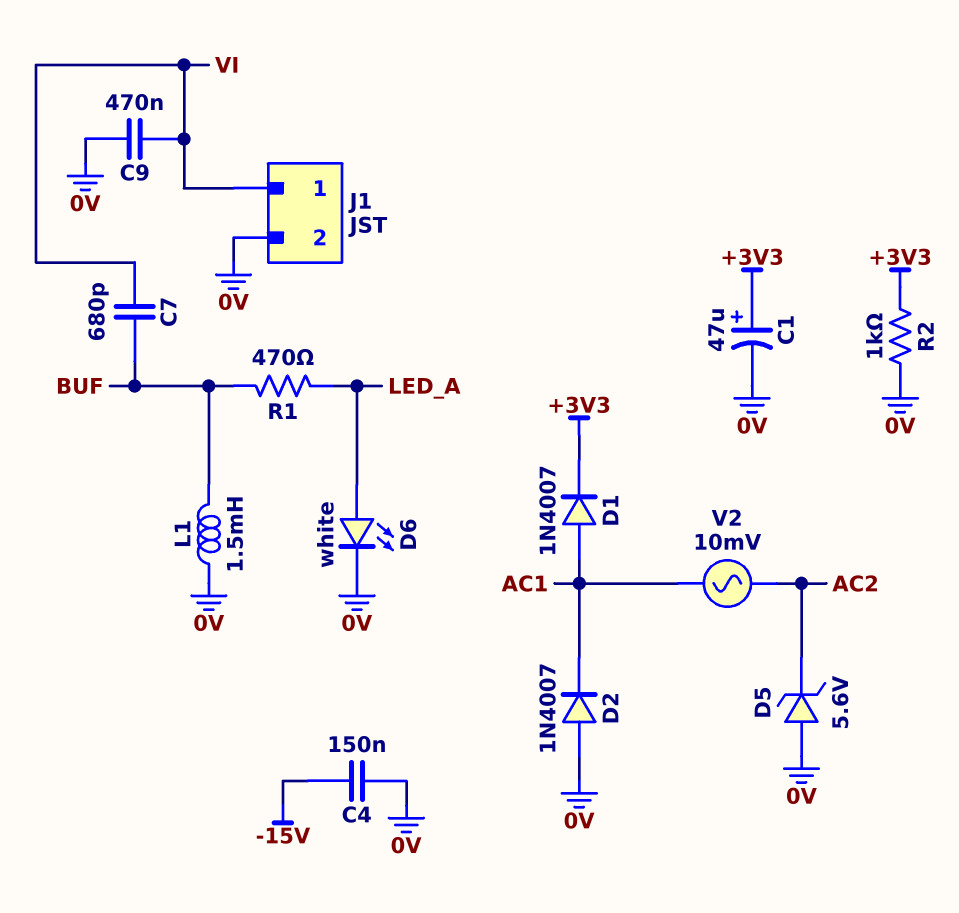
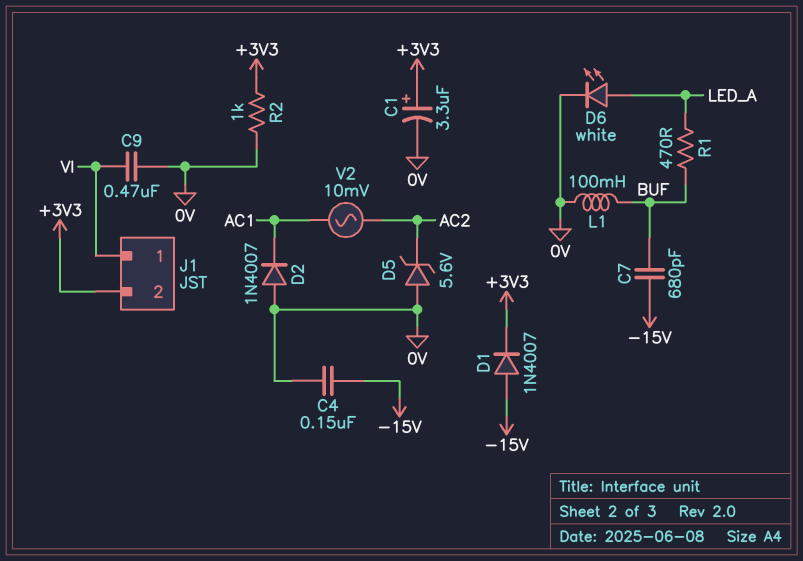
C1: 47uF (plus +3V3, minus 0V) -> 3.3uF (plus +3V3, minus 0V)
C7: 680pF (BUF, VI) -> 680pF (-15V, BUF)
D1: diode 1N4007 (A AC1, K +3V3) -> diode 1N4007 (A -15V, K +3V3)
J1 pin 2: 0V -> +3V3
L1: 1.5mH (0V, BUF) -> 100mH (0V, BUF)

